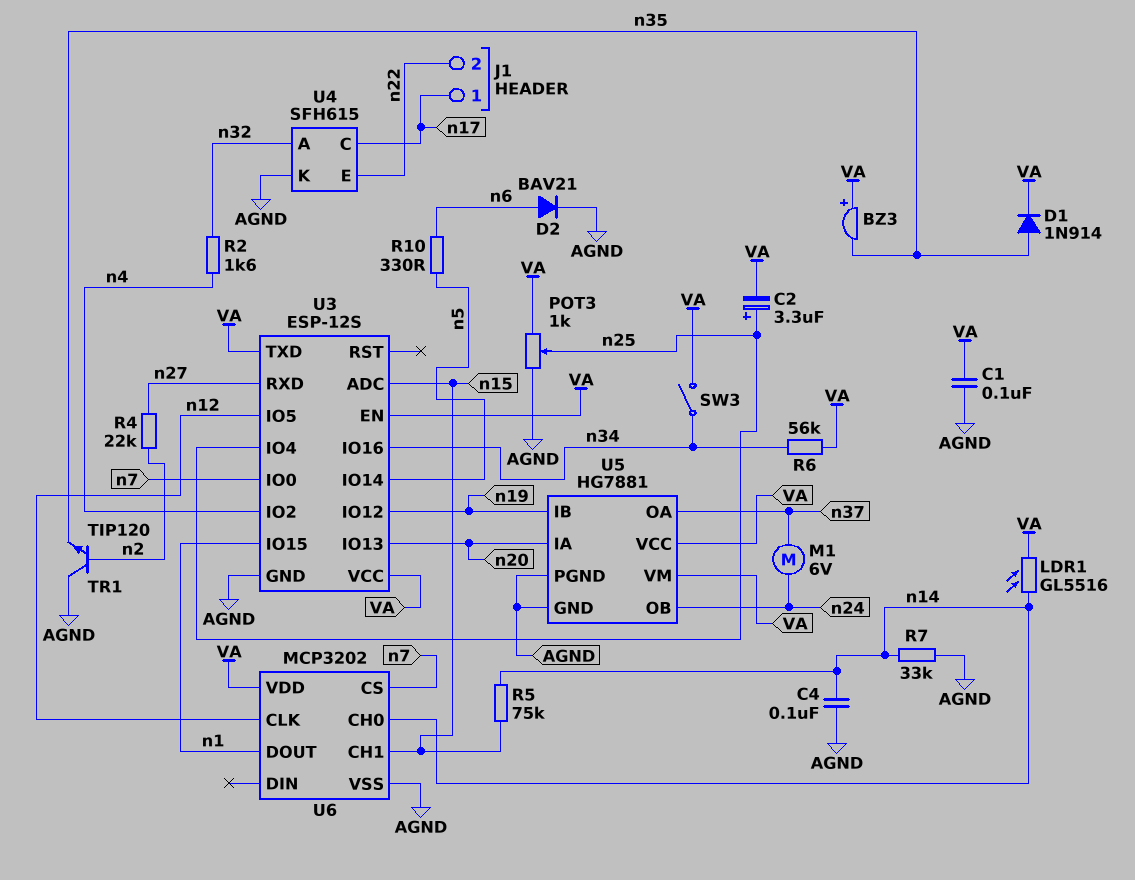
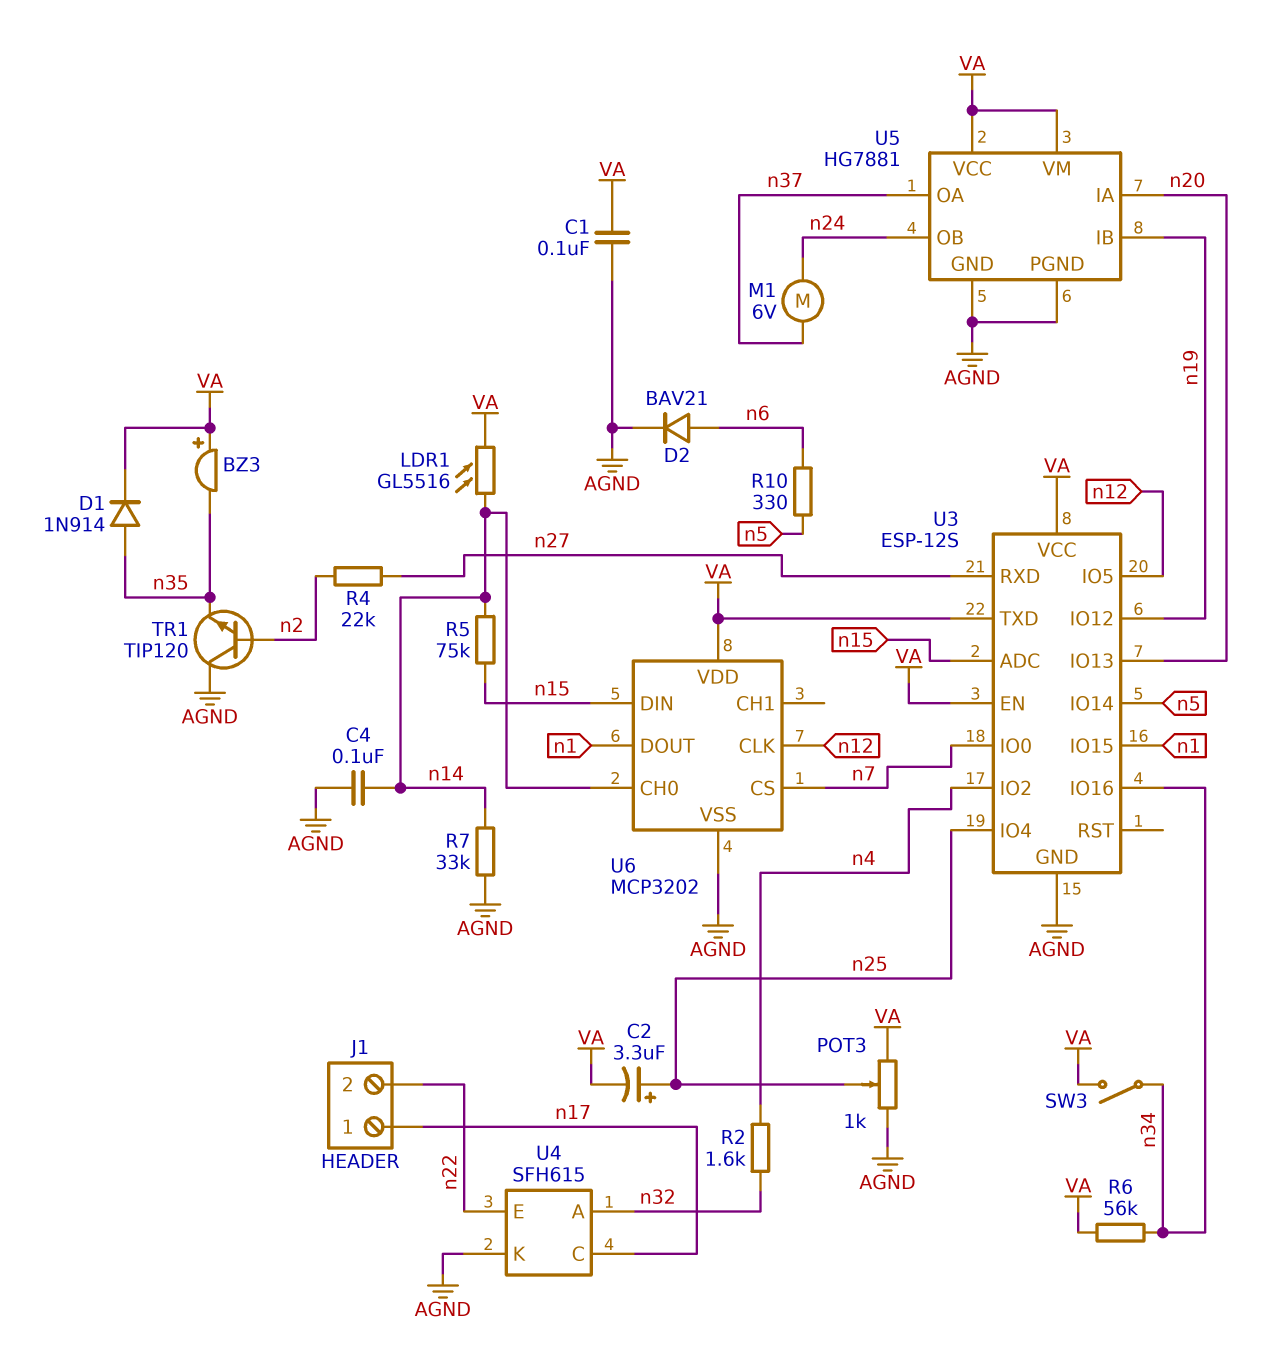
U6 pin CH1: n15 -> none
U6 pin DIN: none -> n15

